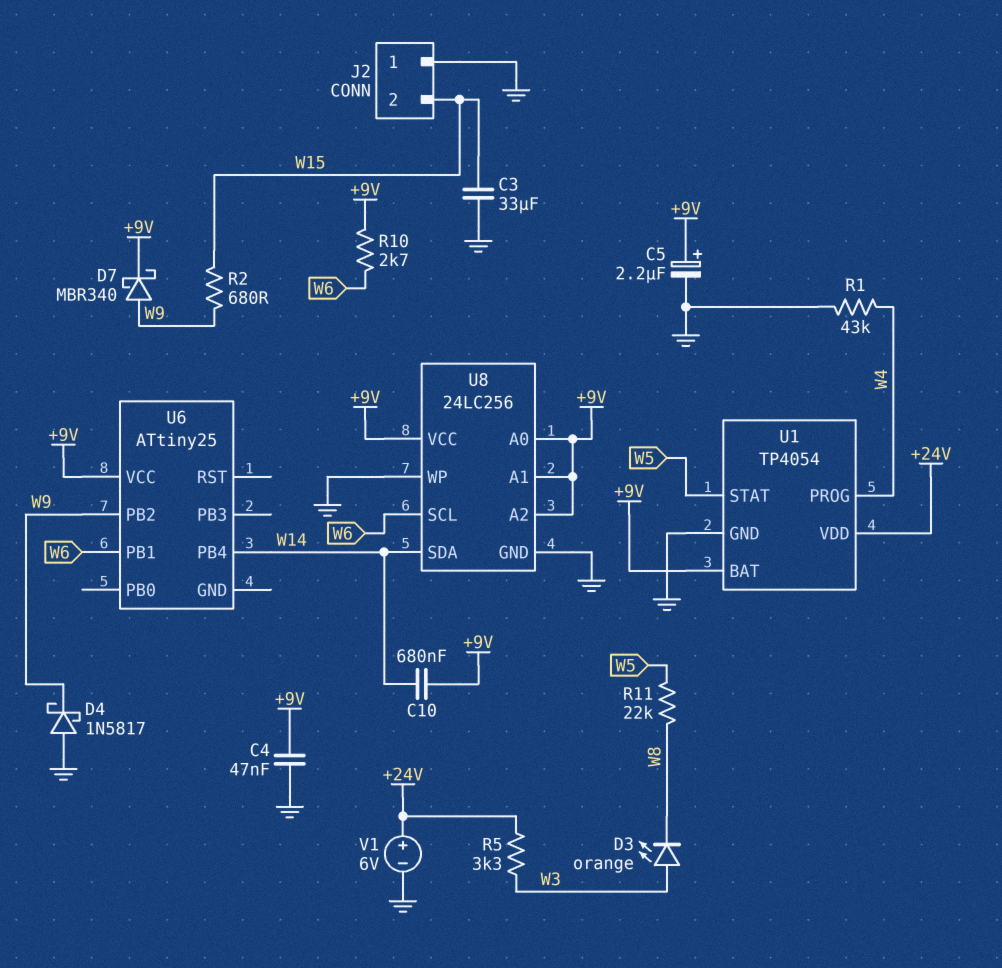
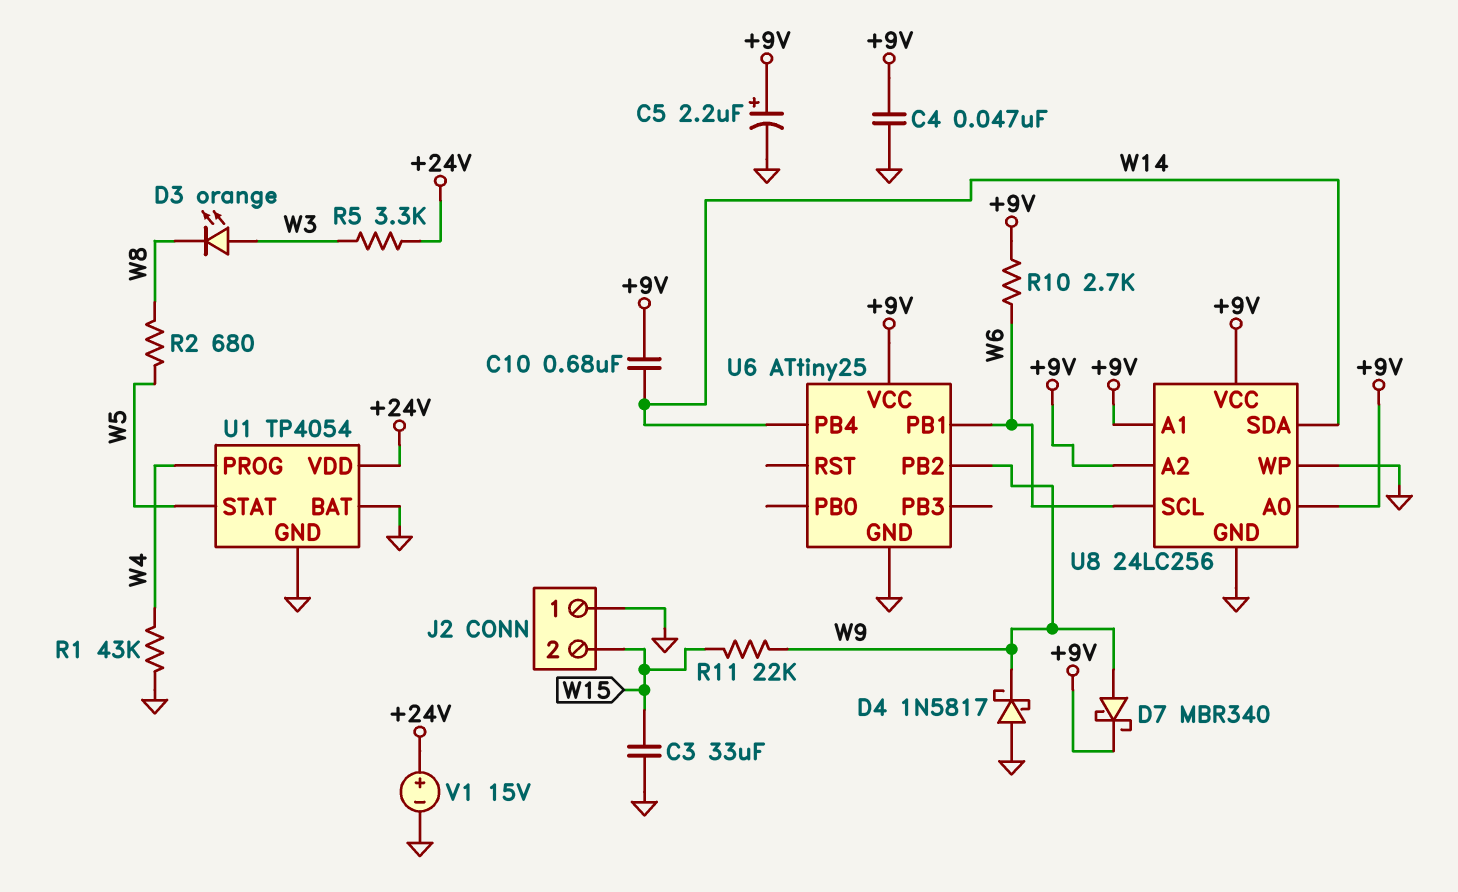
R2: 680 (W9, W15) -> 680 (W5, W8)
R11: 22k (W5, W8) -> 22k (W9, W15)
U1 pin BAT: +9V -> GND
U6 pin GND: none -> GND
V1: 6V (plus +24V, minus GND) -> 15V (plus +24V, minus GND)

